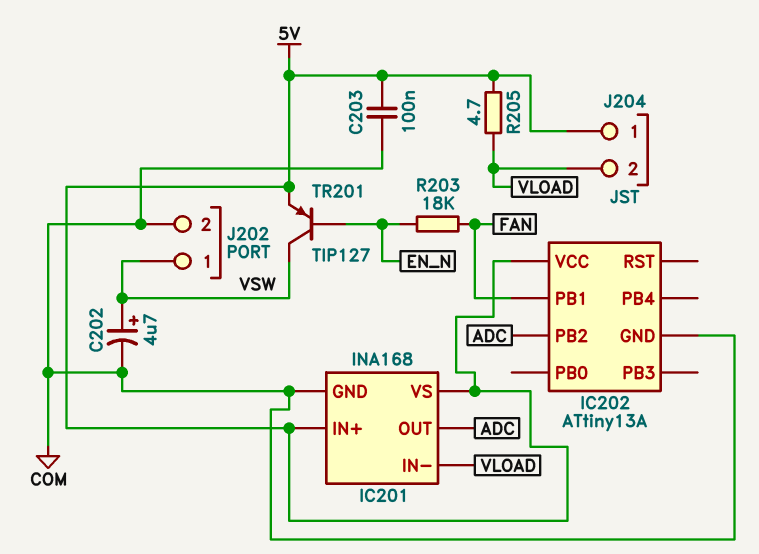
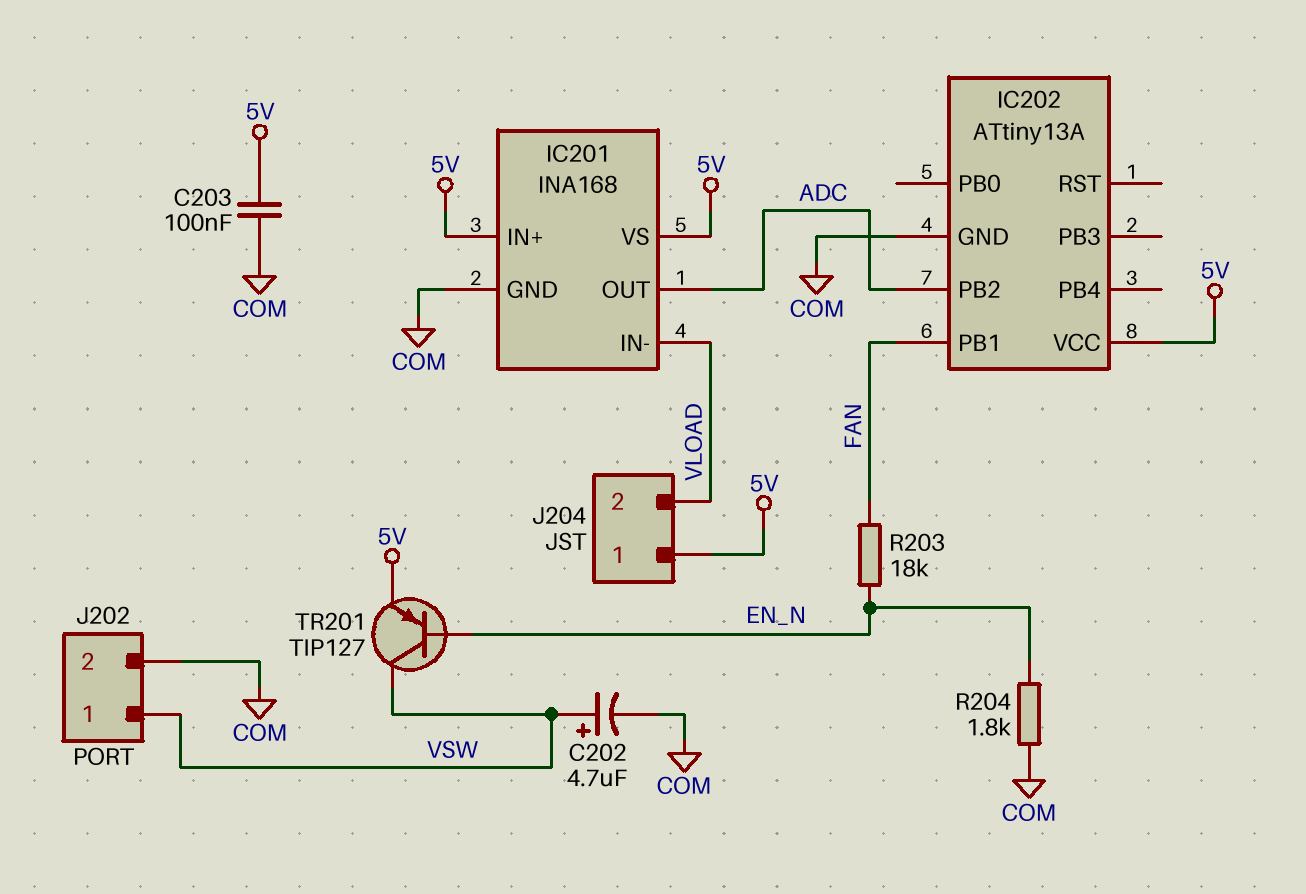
R204: none -> 1.8k (COM, EN_N)
R205: 4.7 (5V, VLOAD) -> none

